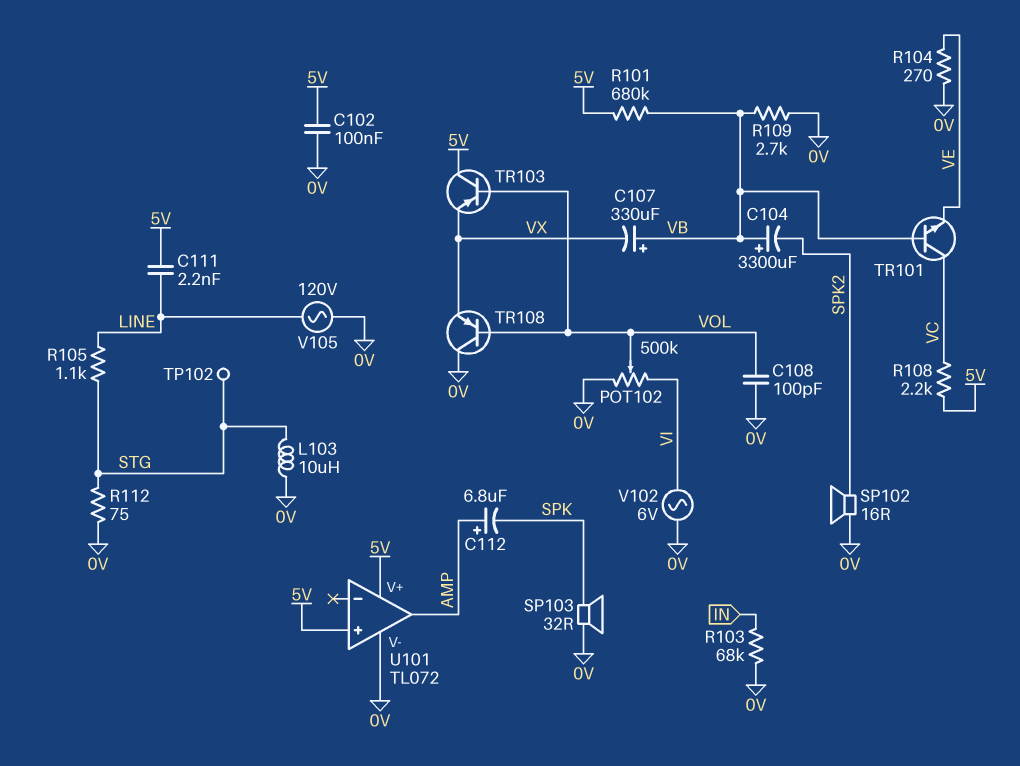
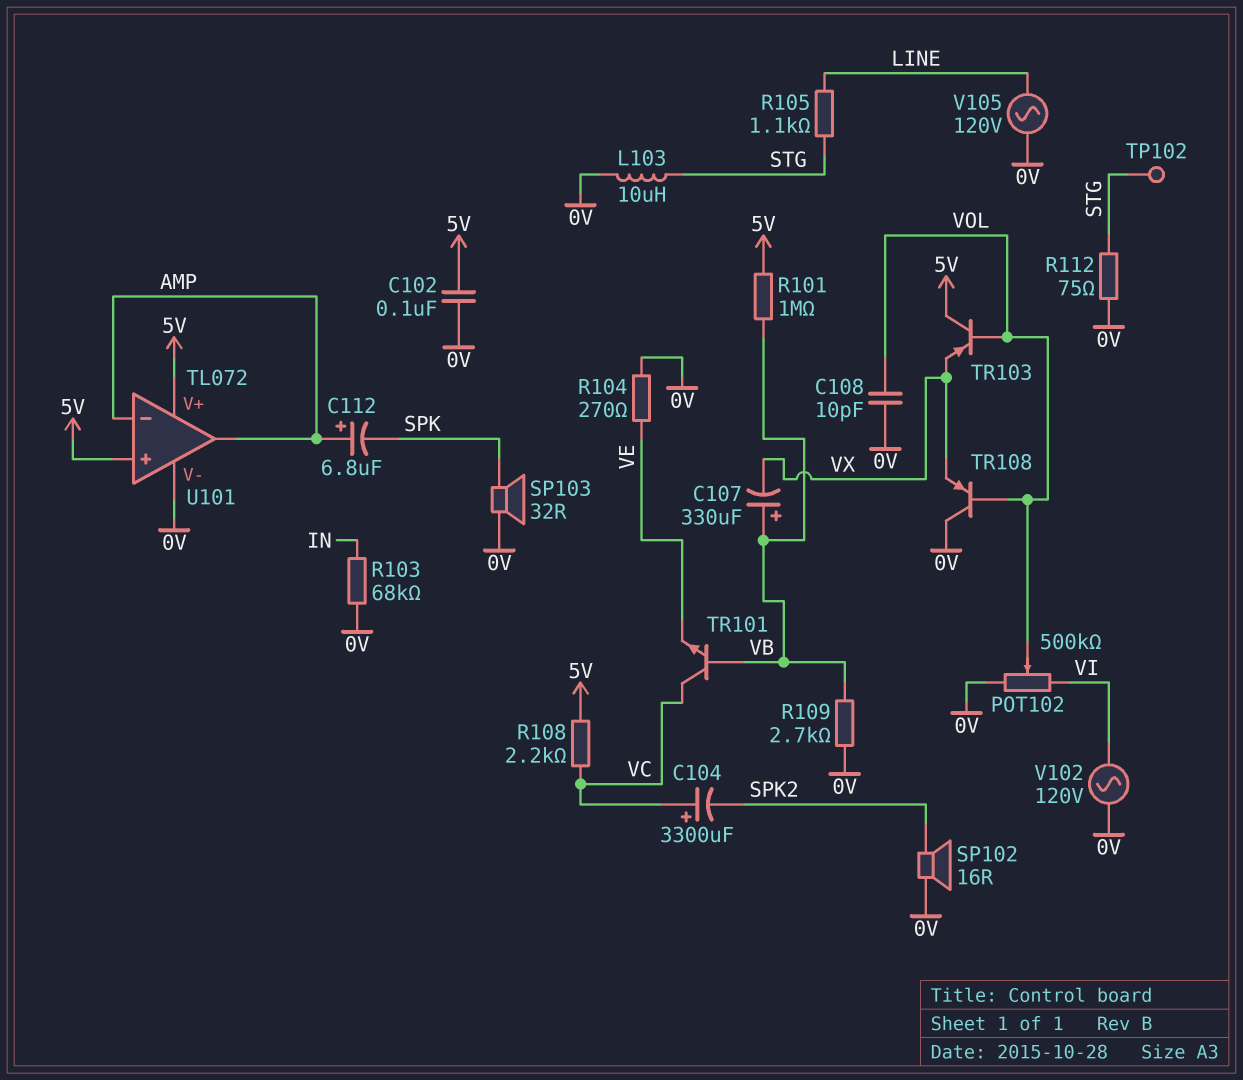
C104: 3300uF (plus VB, minus SPK2) -> 3300uF (plus VC, minus SPK2)
C108: 100pF (0V, VOL) -> 10pF (0V, VOL)
C111: 2.2nF (5V, LINE) -> none
R101: 680k (5V, VB) -> 1M (5V, VB)
U101 pin in-: none -> AMP
V102: AC 6V (0V, VI) -> AC 120V (0V, VI)

